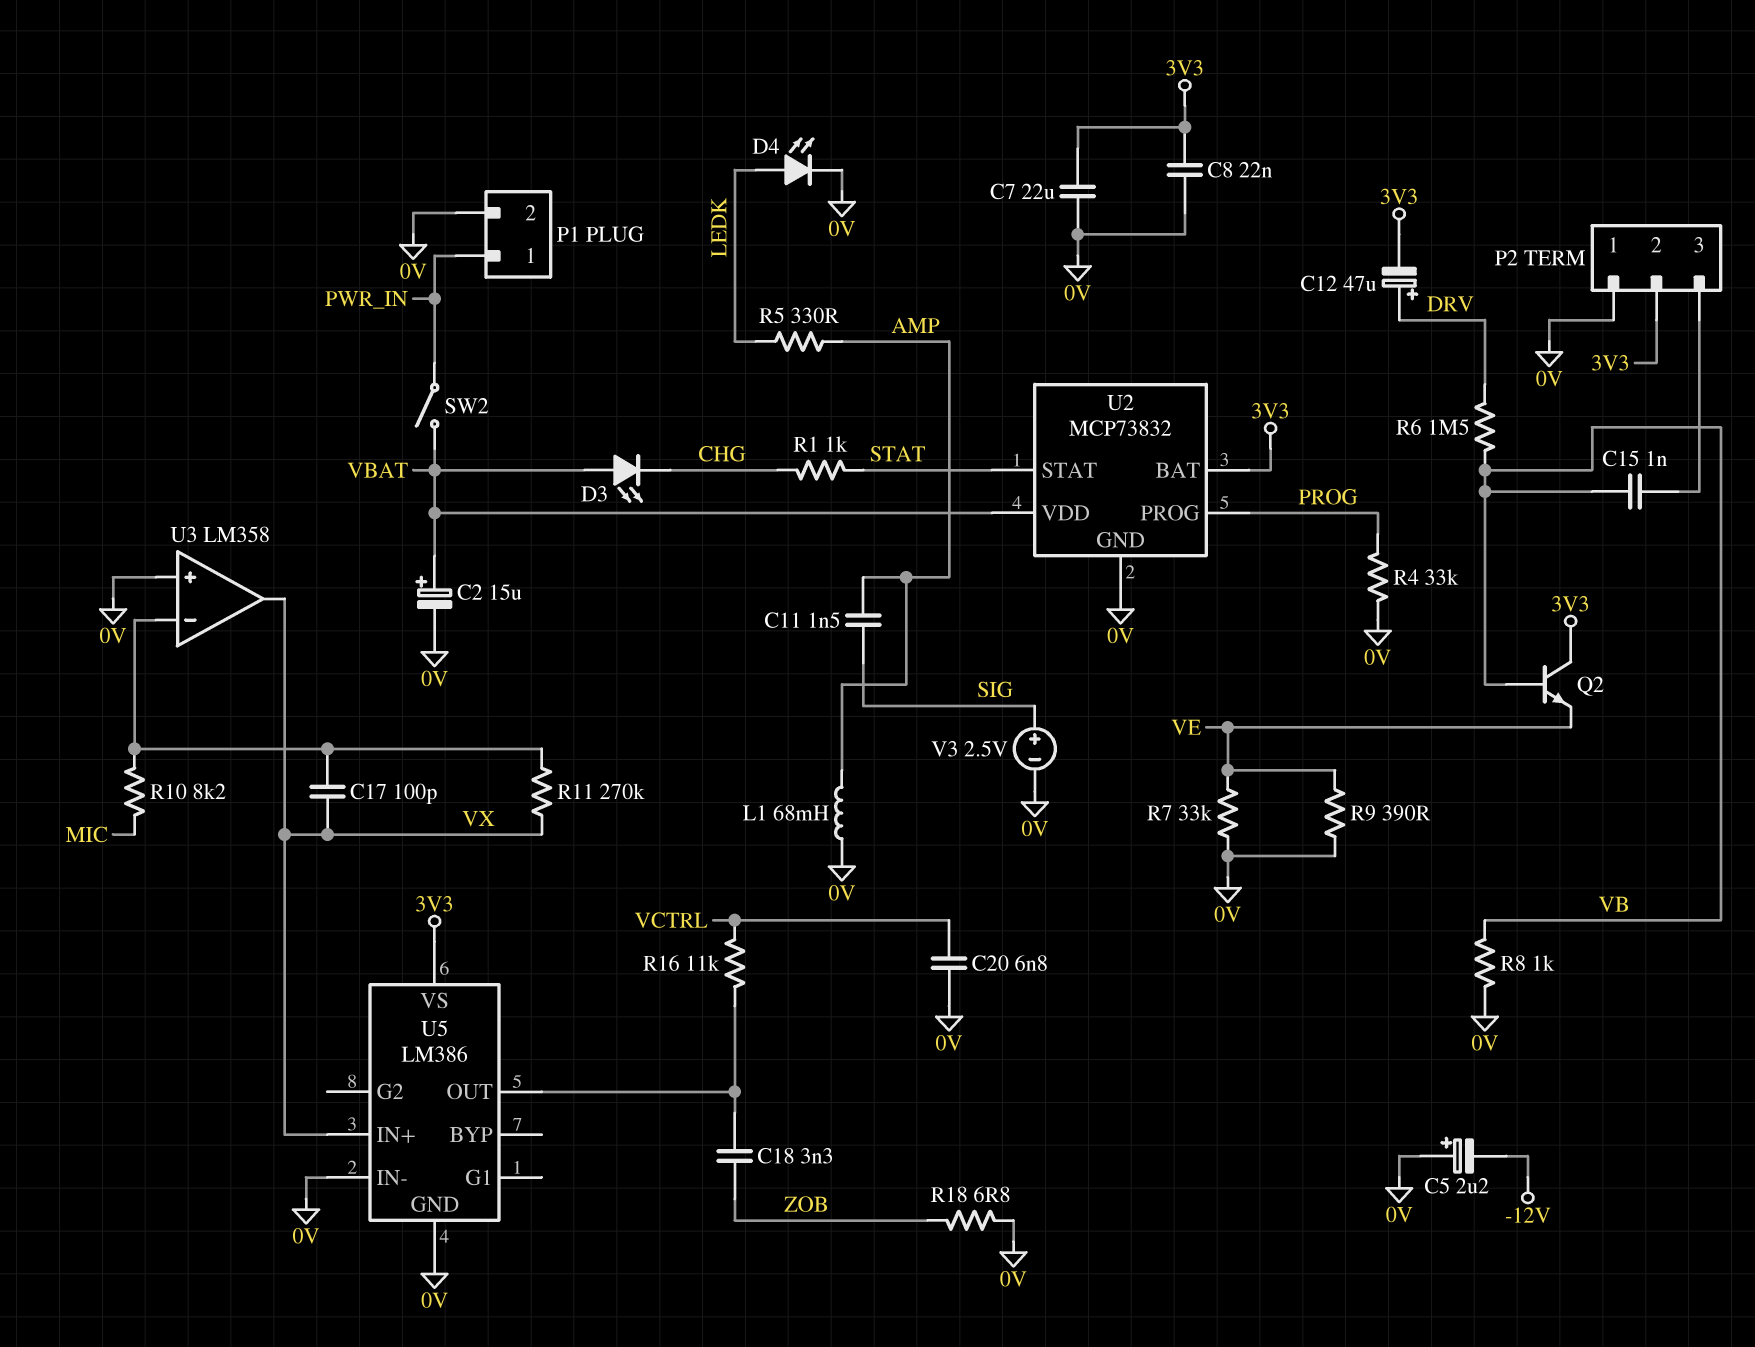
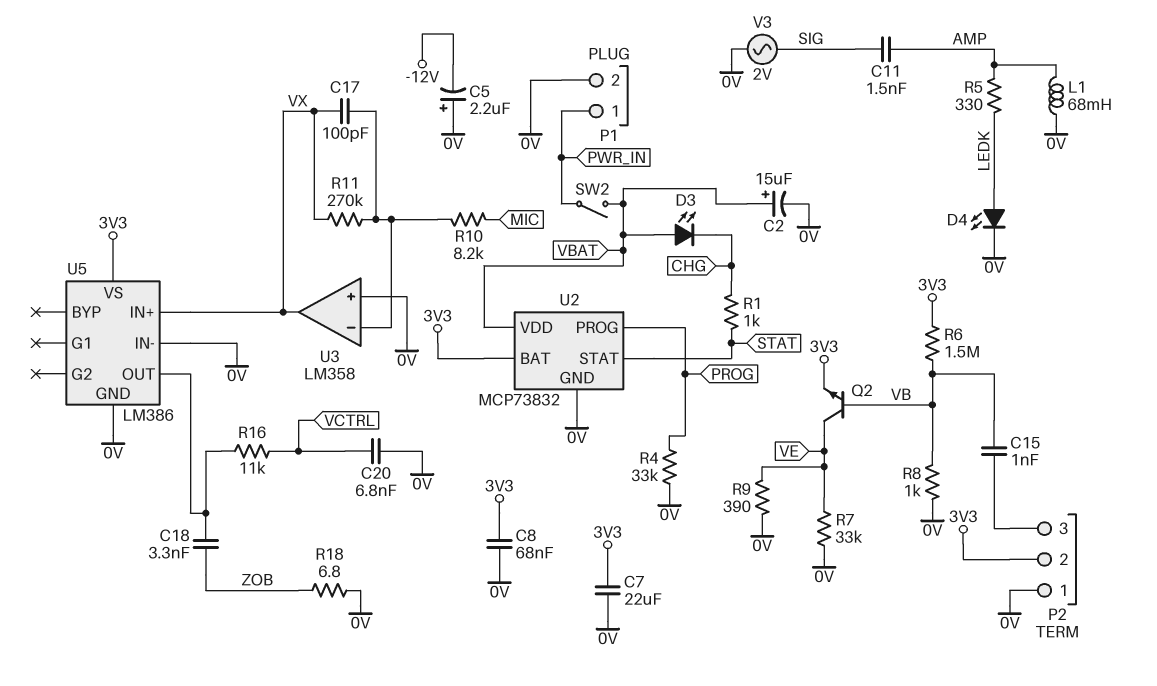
C8: 22nF (0V, 3V3) -> 68nF (0V, 3V3)
C12: 47uF (plus DRV, minus 3V3) -> none
Q2: NPN (B VB, C 3V3, E VE) -> NPN (B VB, C VE, E 3V3)
R6: 1.5M (DRV, VB) -> 1.5M (3V3, VB)
V3: 2.5V (plus SIG, minus 0V) -> AC 2V (0V, SIG)

